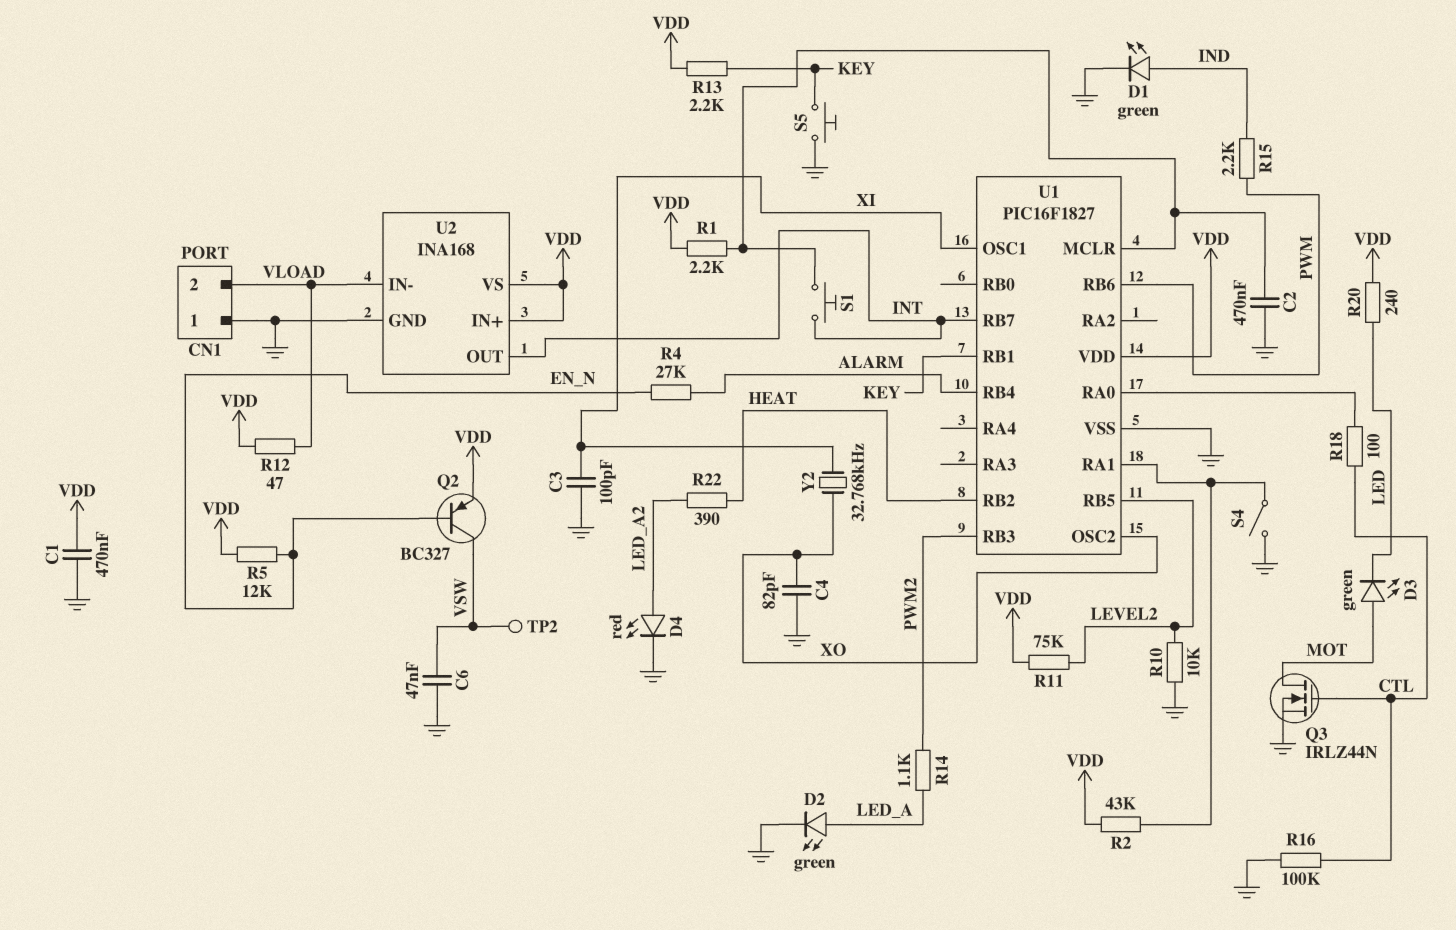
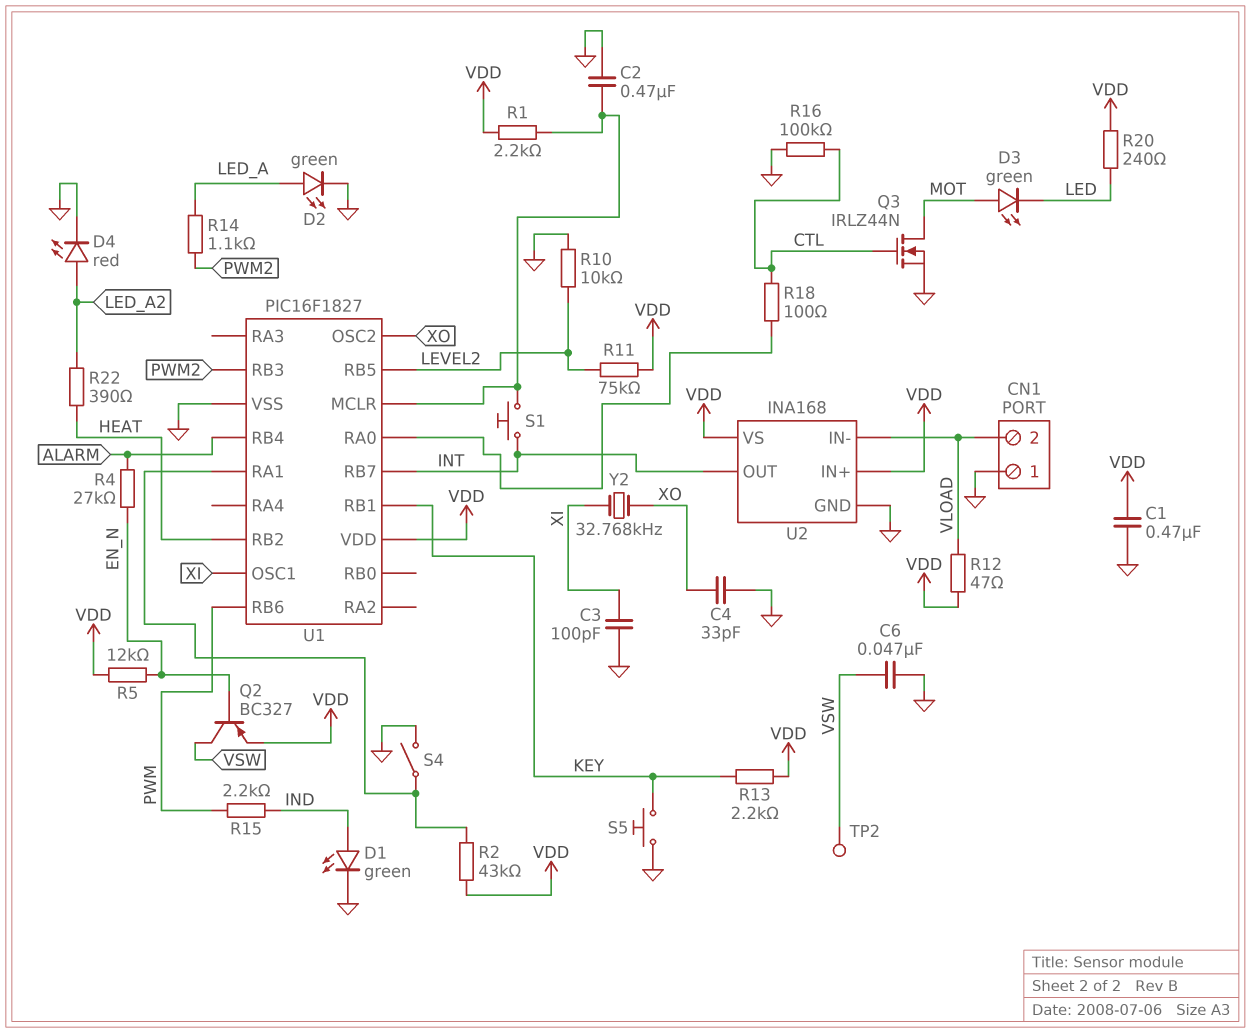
C4: 82pF (GND, XO) -> 33pF (GND, XO)

